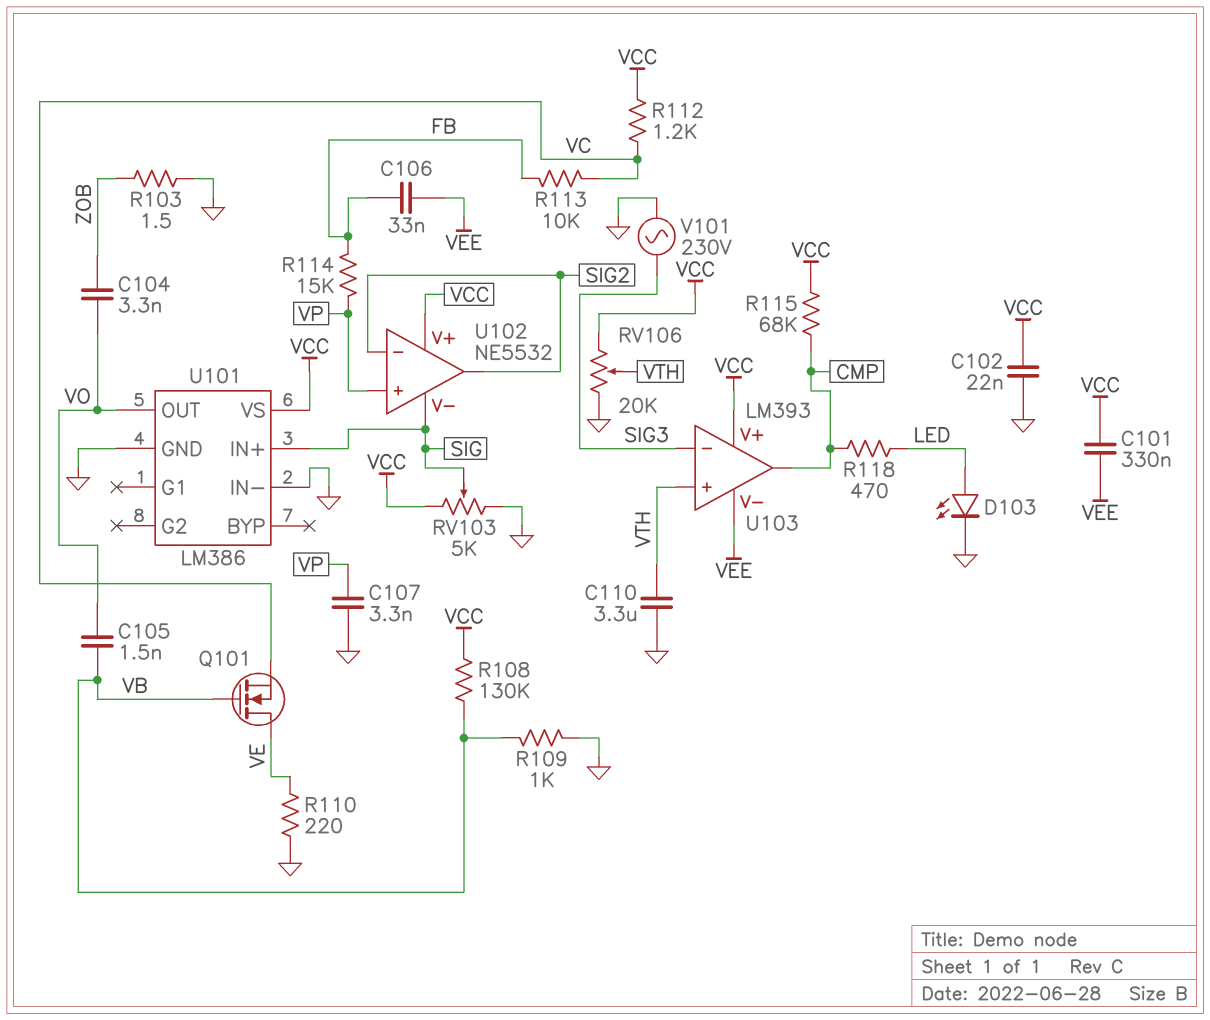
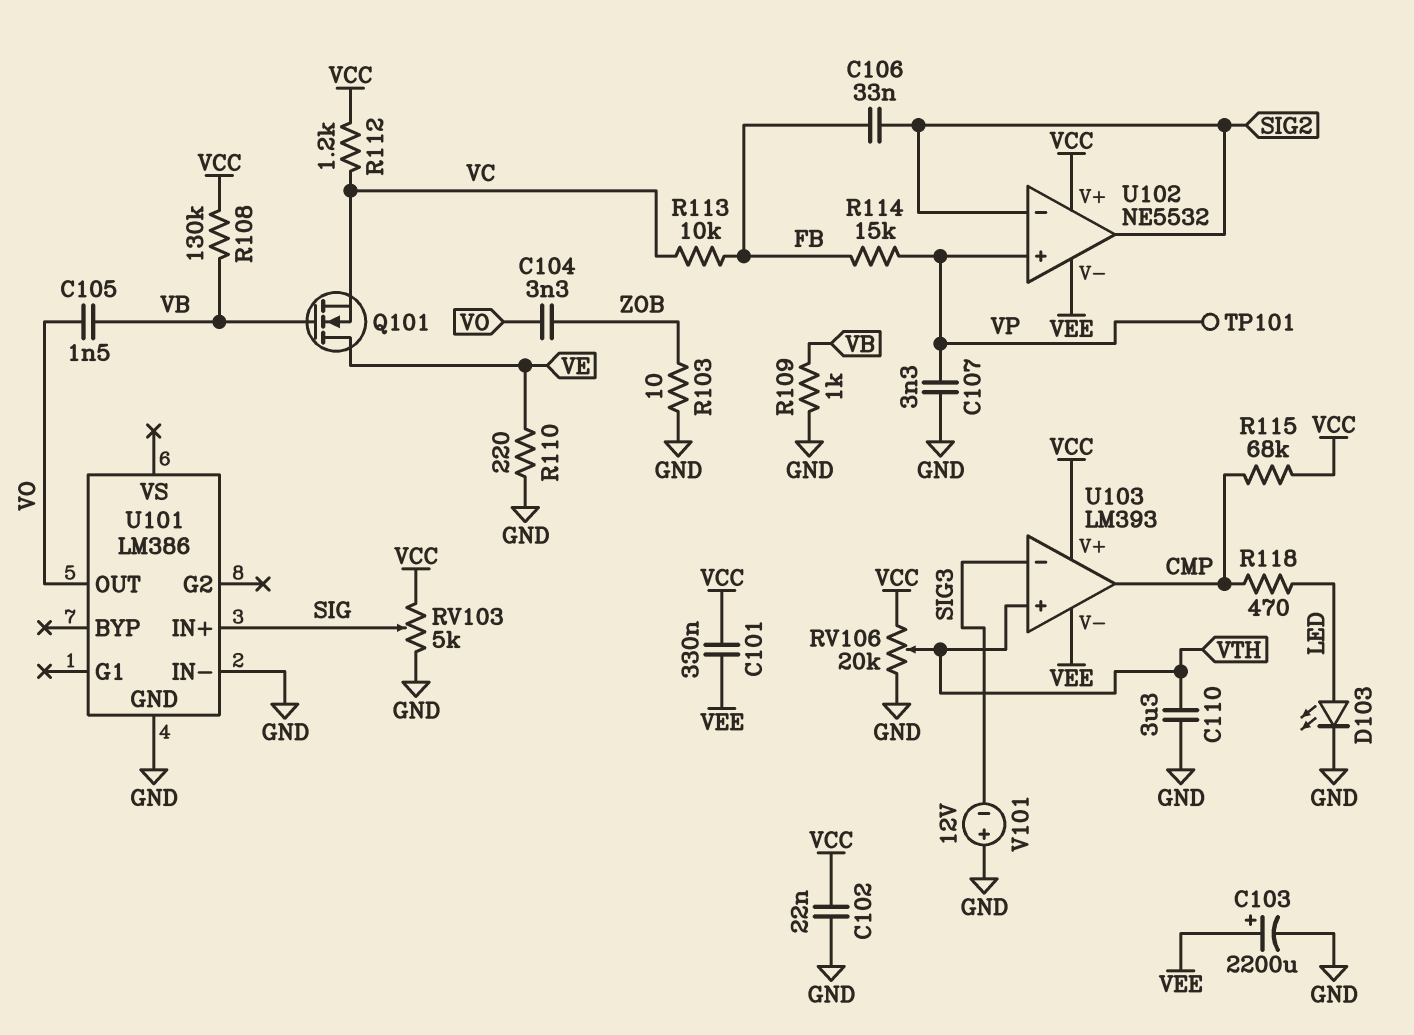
C103: none -> 2200uF (plus VEE, minus GND)
C106: 33nF (FB, VEE) -> 33nF (FB, SIG2)
R103: 1.5 (GND, ZOB) -> 10 (GND, ZOB)
TP101: none -> test point (VP)
U101 pin VS: VCC -> none
U102 pin V-: SIG -> VEE
V101: AC 230V (GND, SIG3) -> 12V (plus GND, minus SIG3)

